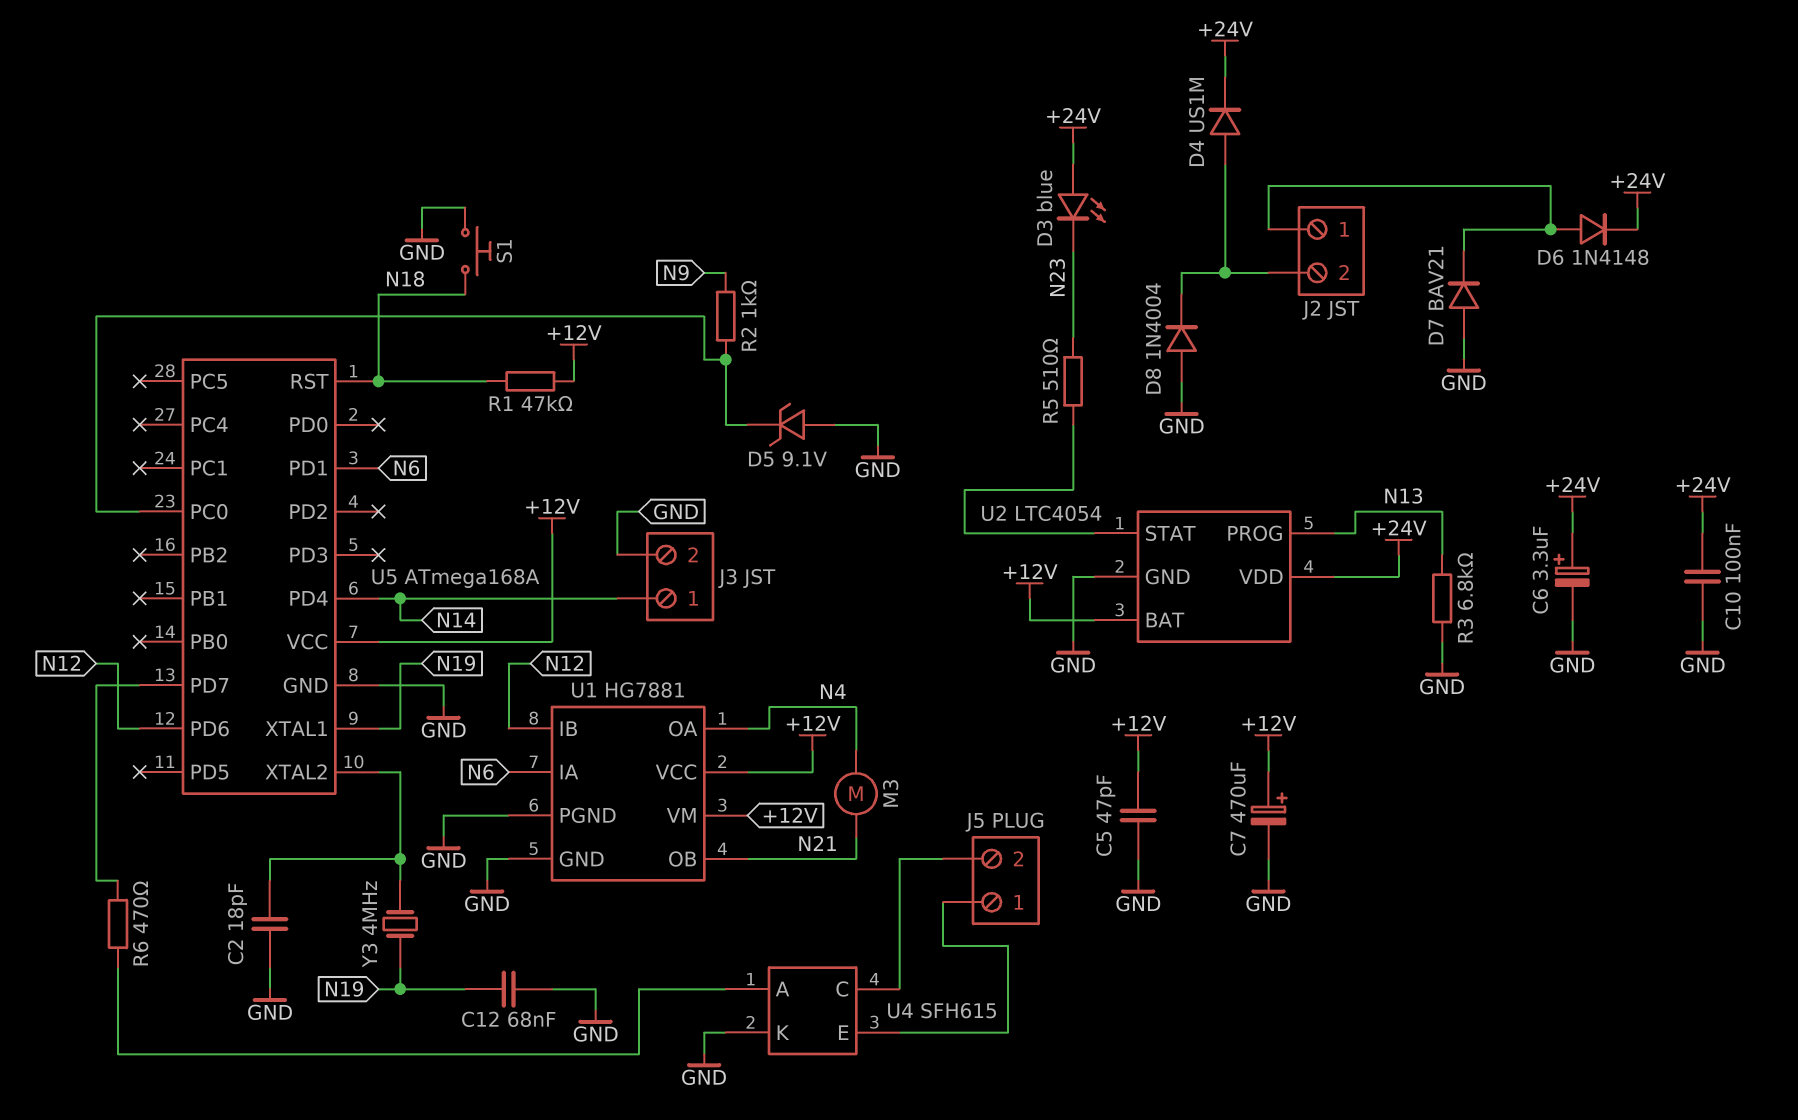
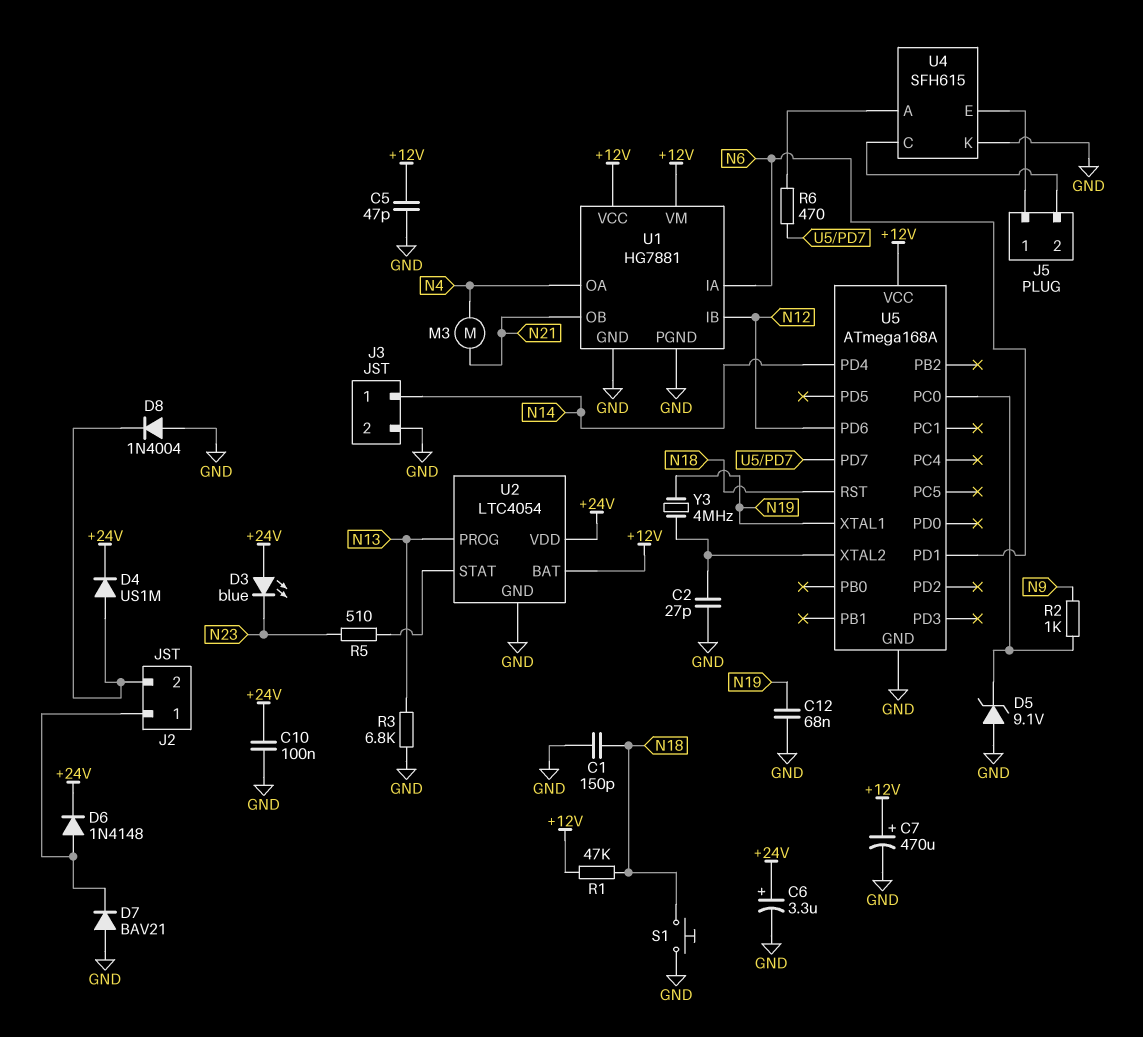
C1: none -> 150pF (GND, N18)
C2: 18pF (GND, U5/XTAL2) -> 27pF (GND, U5/XTAL2)

